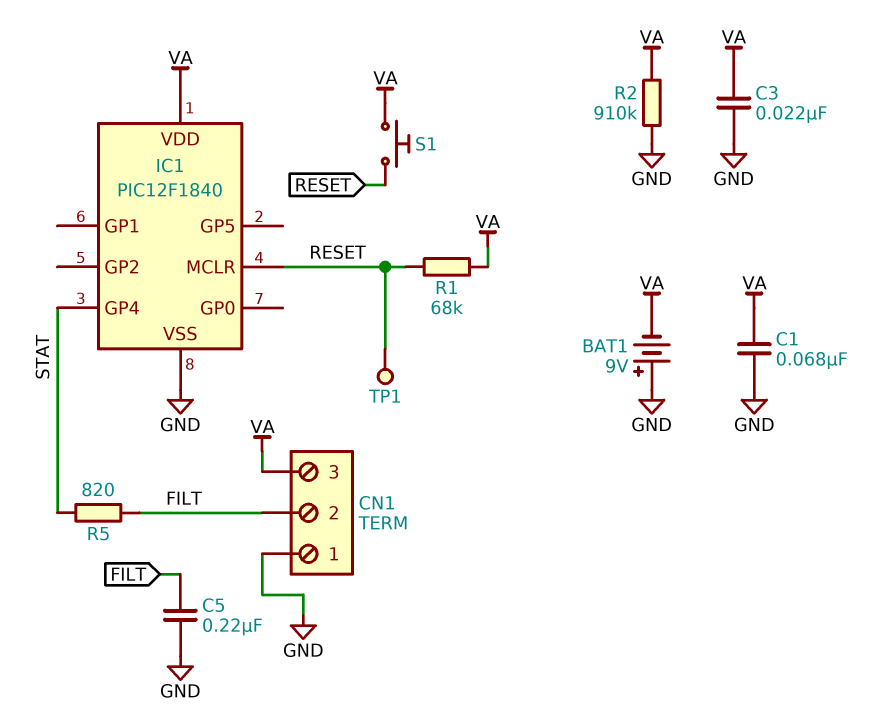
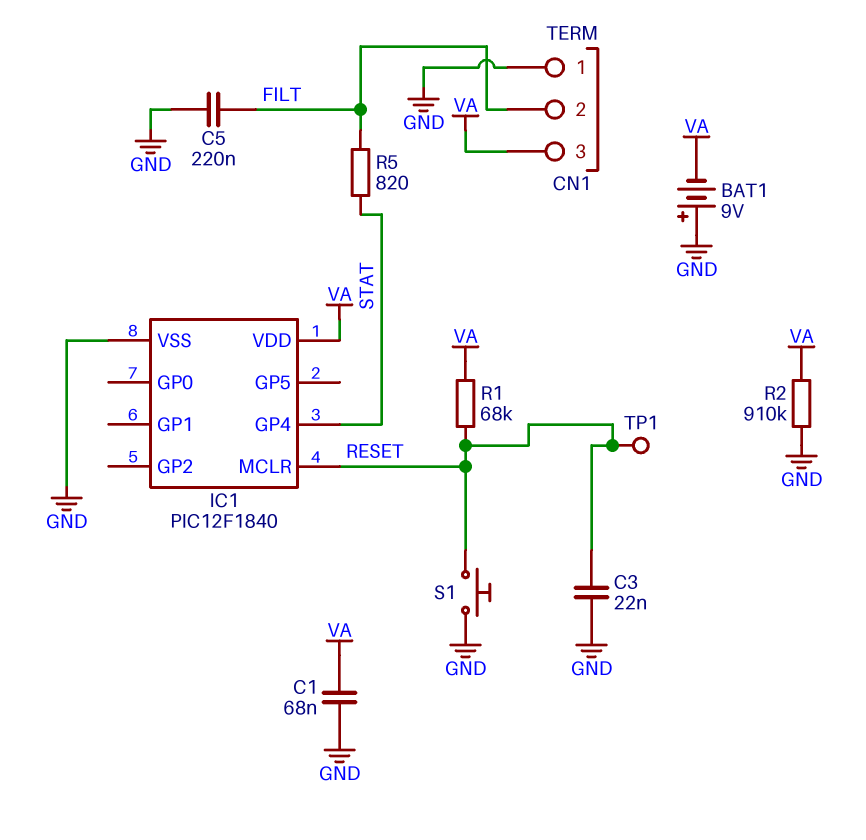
C3: 22nF (GND, VA) -> 22nF (GND, RESET)
S1: button (RESET, VA) -> button (GND, RESET)

